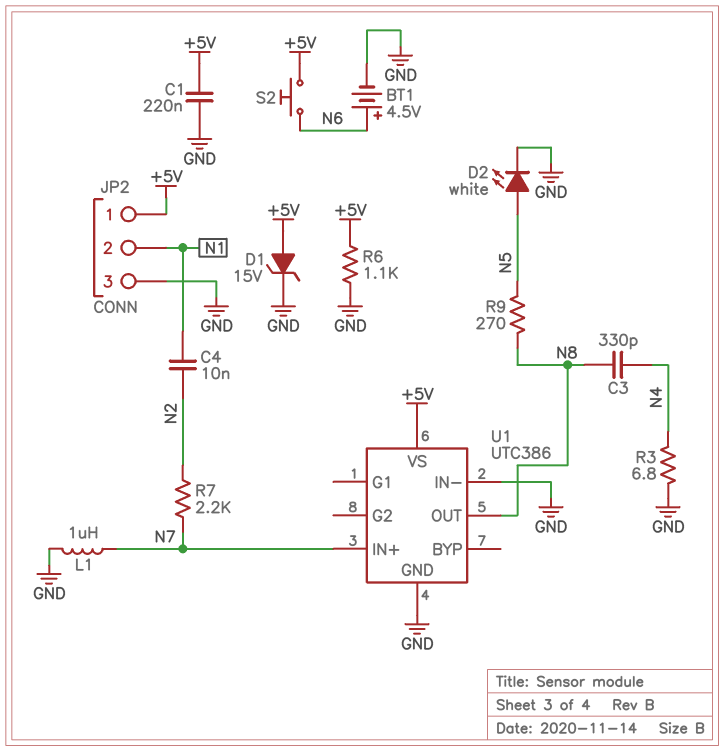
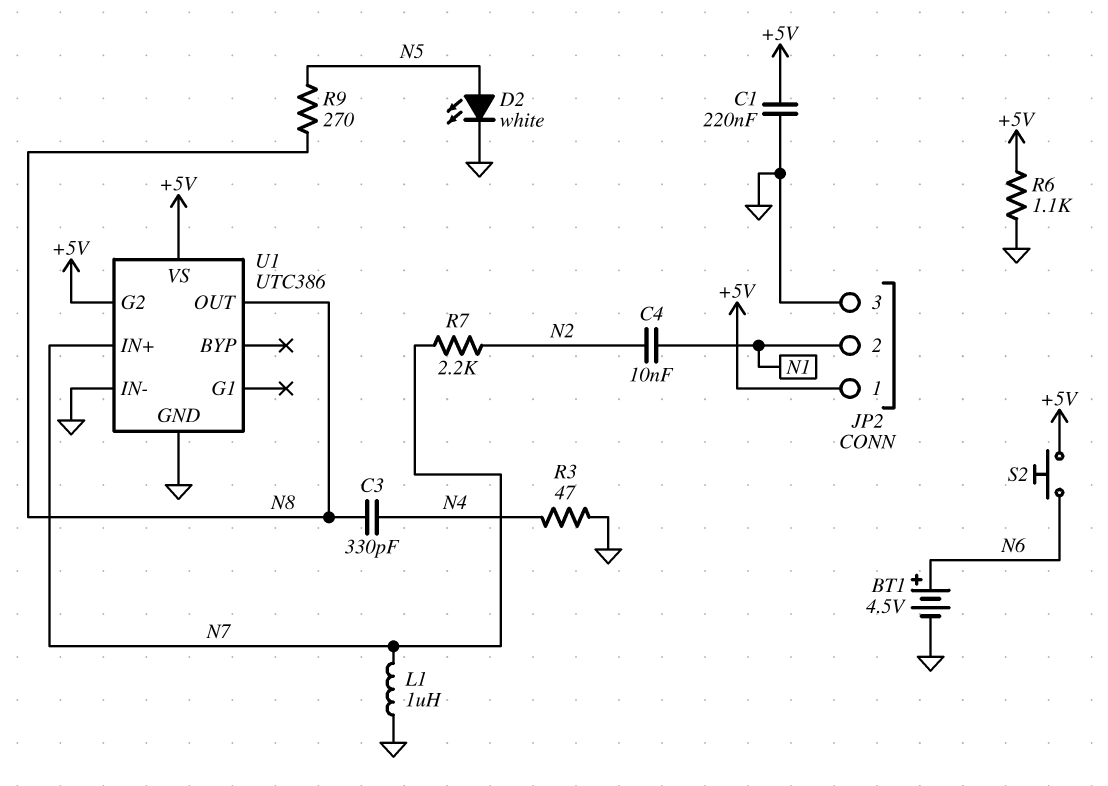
D1: zener 15V (A +5V, K GND) -> none
R3: 6.8 (GND, N4) -> 47 (GND, N4)
U1 pin G2: none -> +5V

